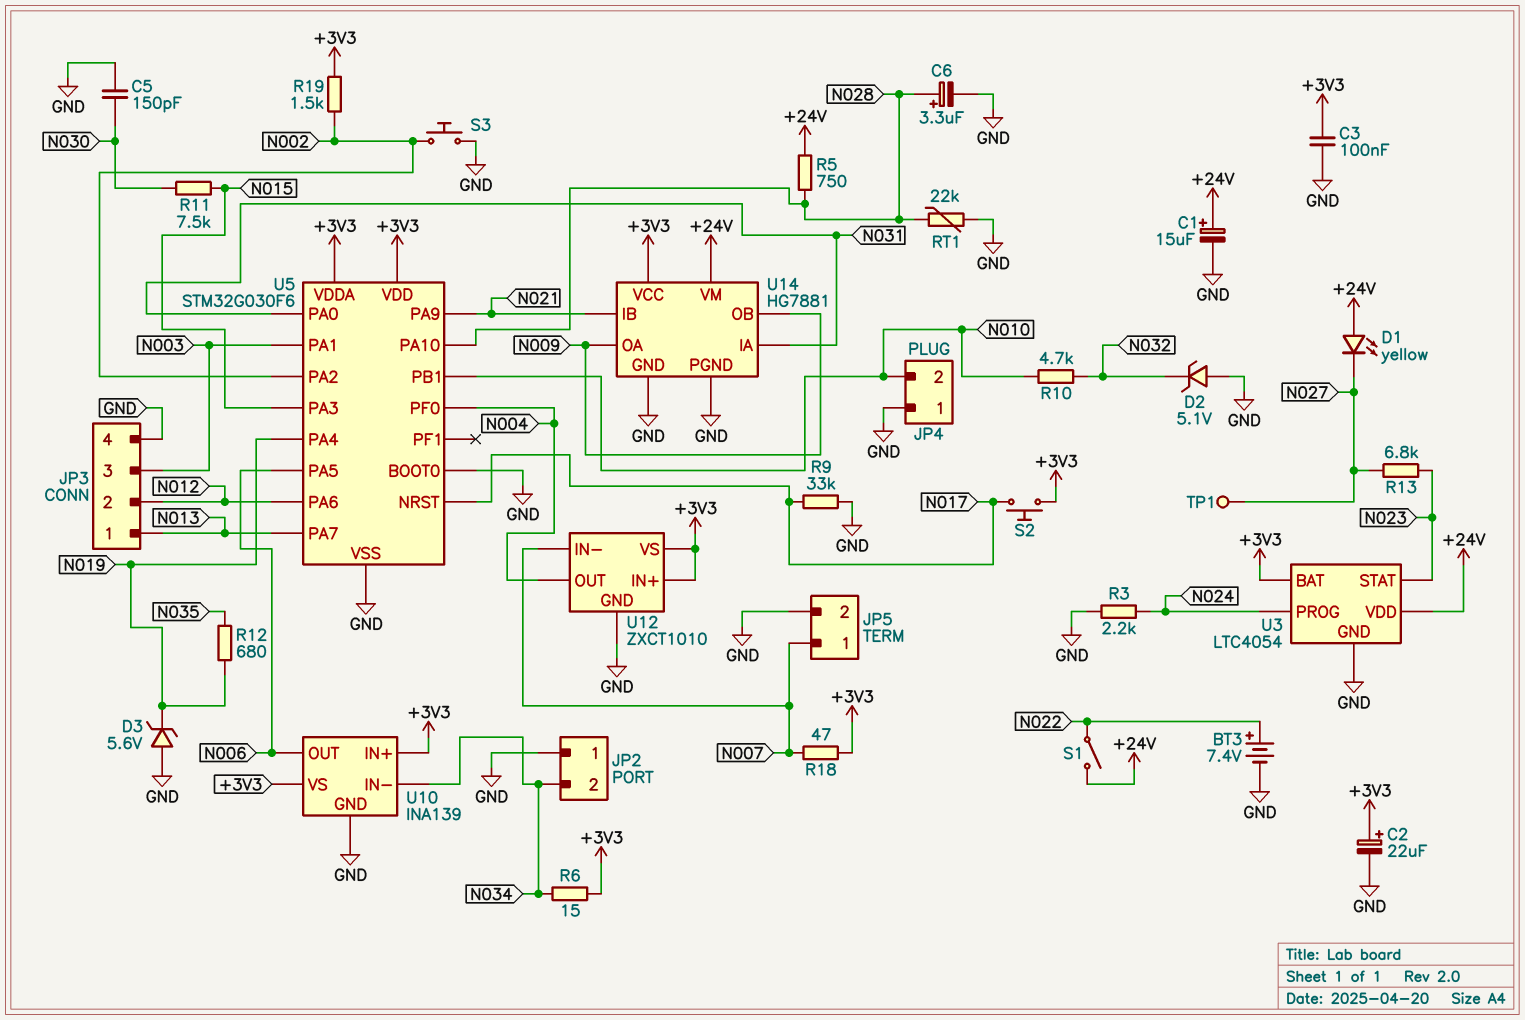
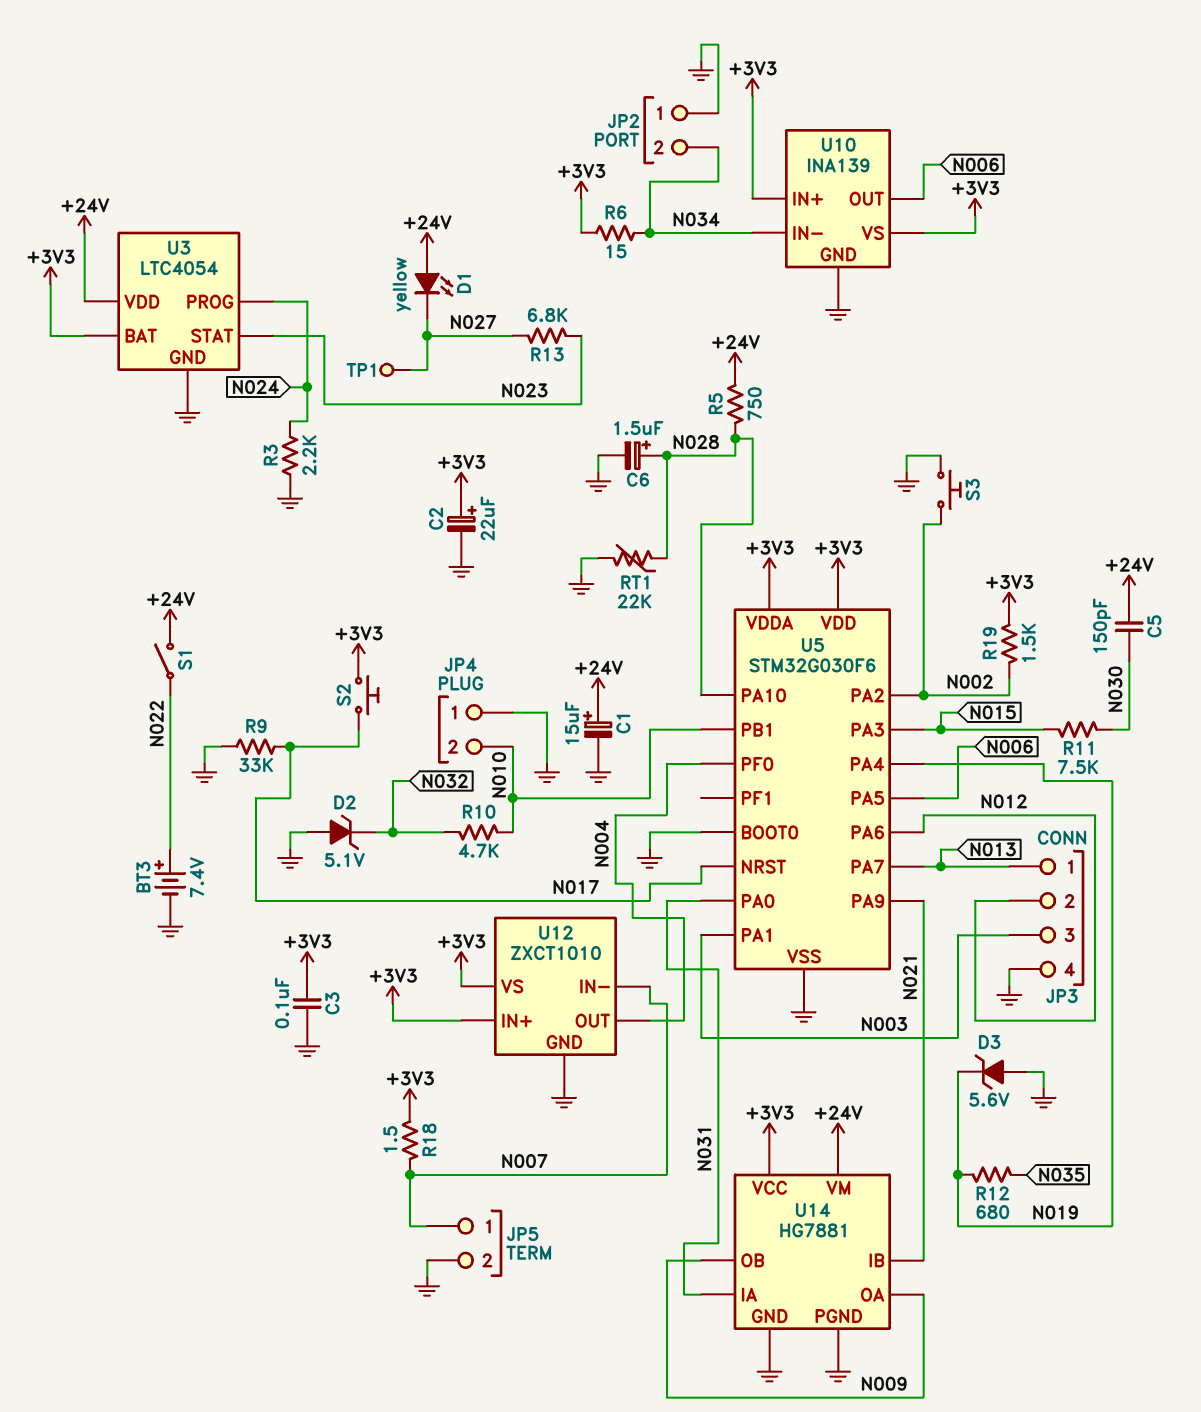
C5: 150pF (GND, N030) -> 150pF (+24V, N030)
C6: 3.3uF (plus N028, minus GND) -> 1.5uF (plus N028, minus GND)
R18: 47 (+3V3, N007) -> 1.5 (+3V3, N007)

